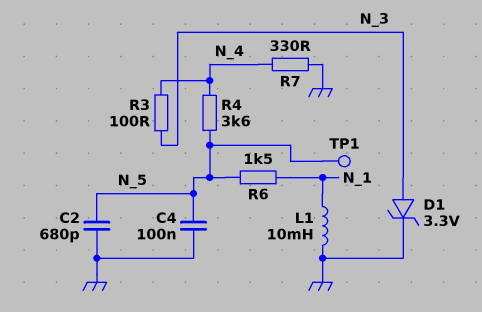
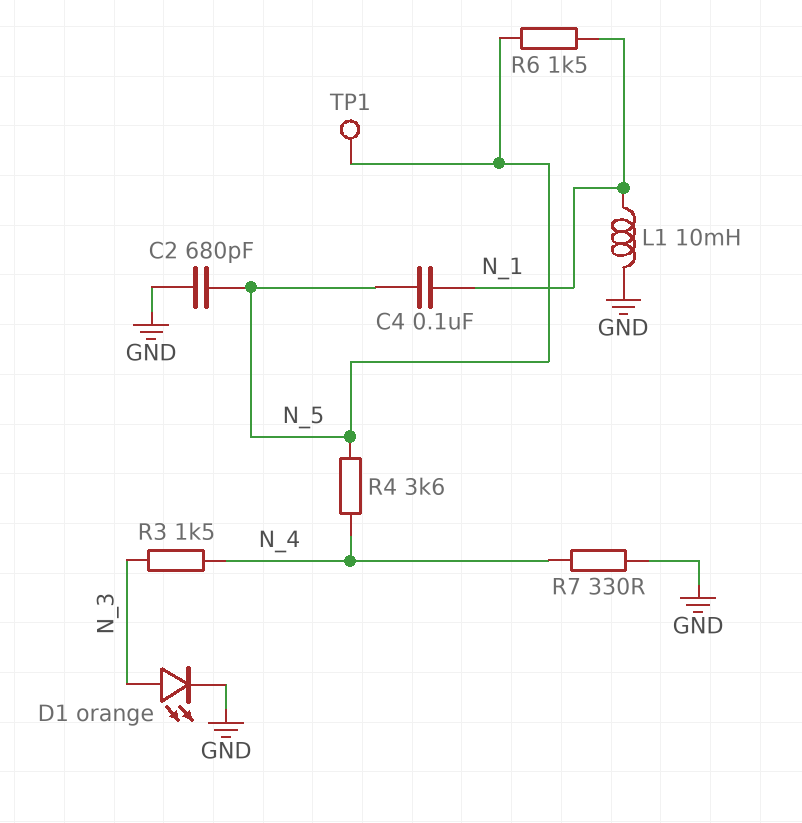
C4: 100nF (GND, N_5) -> 100nF (N_1, N_5)
D1: zener 3.3V (A N_3, K GND) -> LED orange (A N_3, K GND)
R3: 100 (N_3, N_4) -> 1.5k (N_3, N_4)

